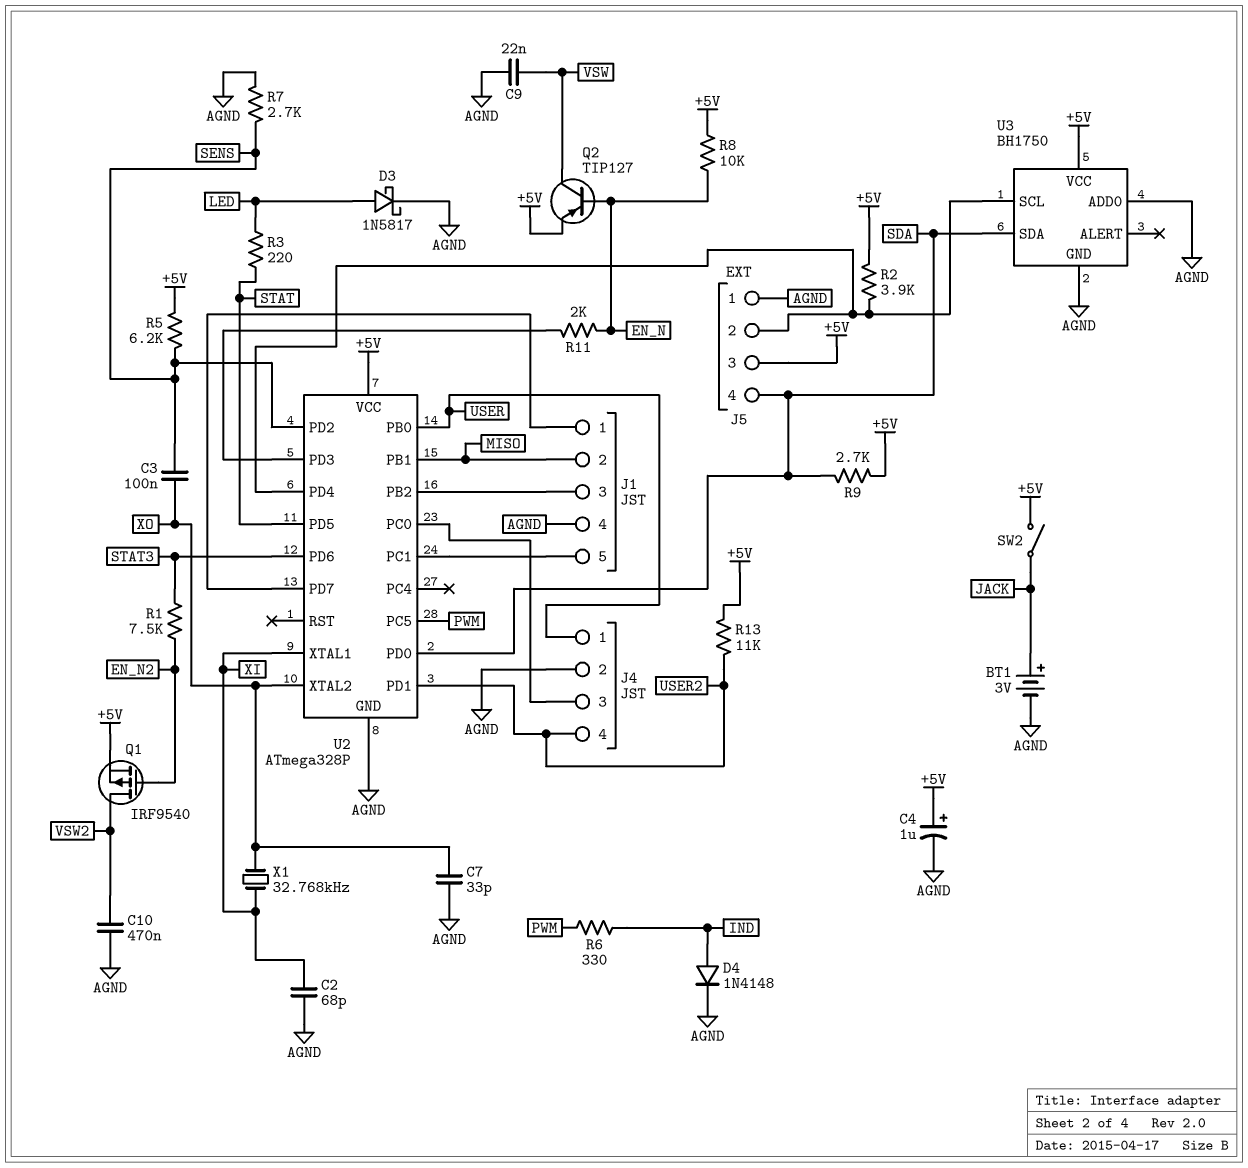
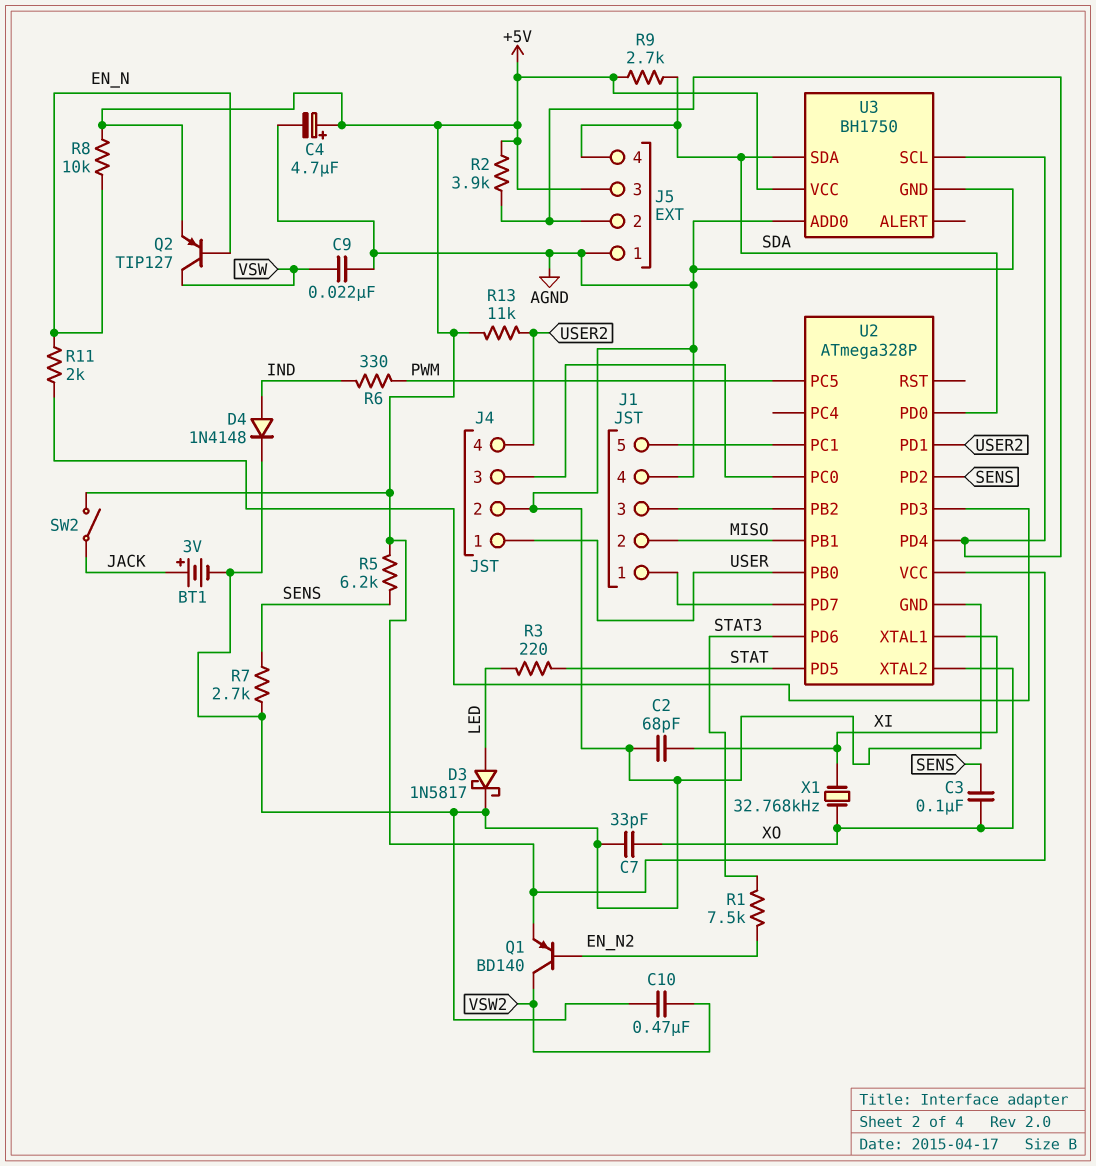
C4: 1uF (plus +5V, minus AGND) -> 4.7uF (plus +5V, minus AGND)
Q1: PMOS IRF9540 (G EN_N2, D VSW2, S +5V) -> PNP BD140 (B EN_N2, C VSW2, E +5V)

